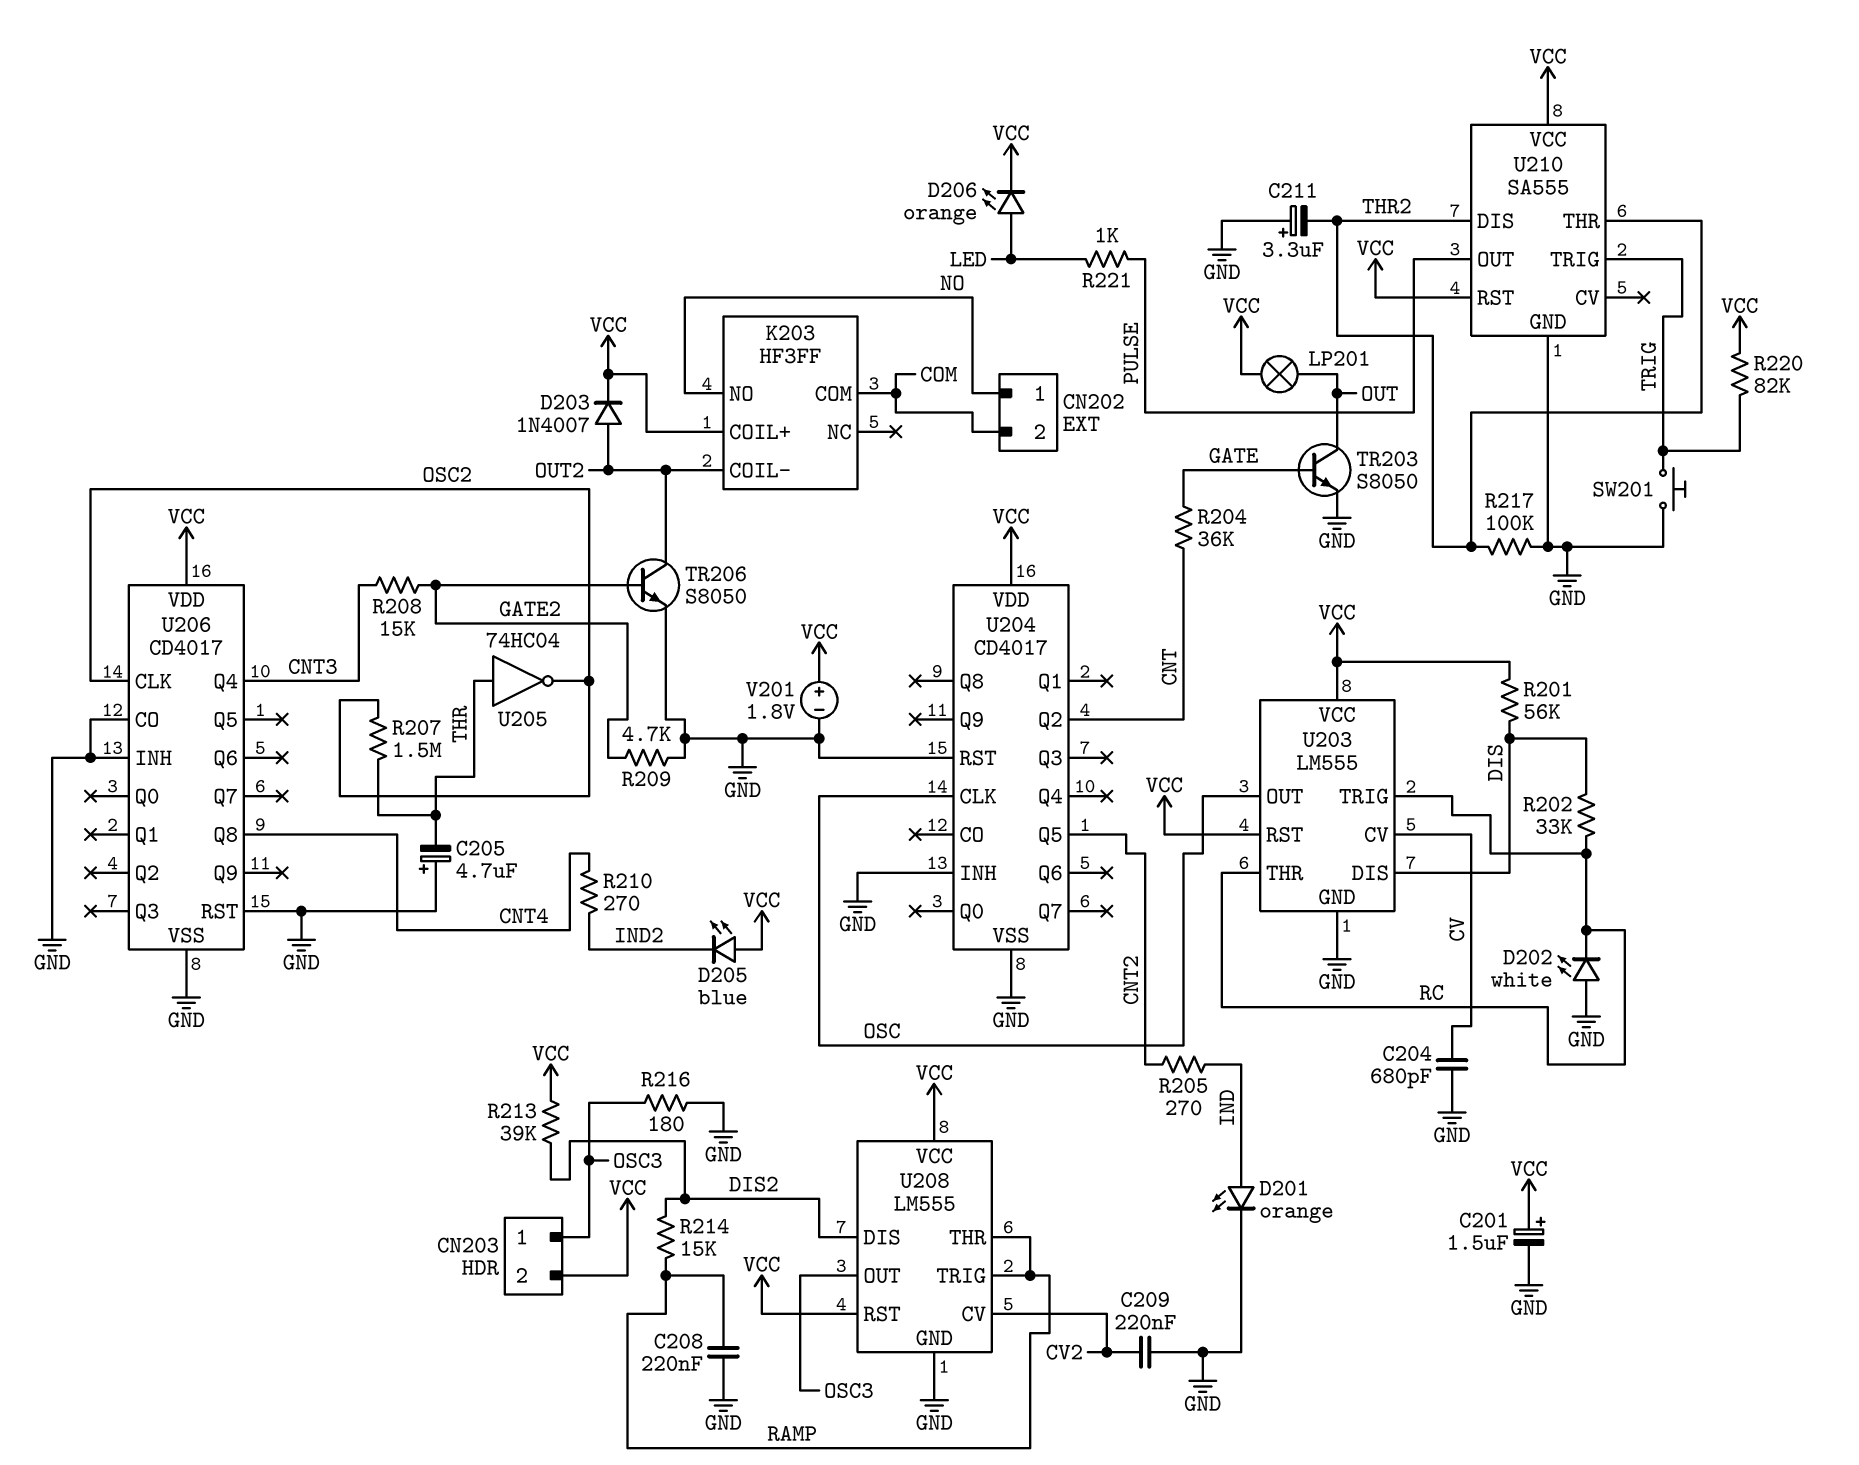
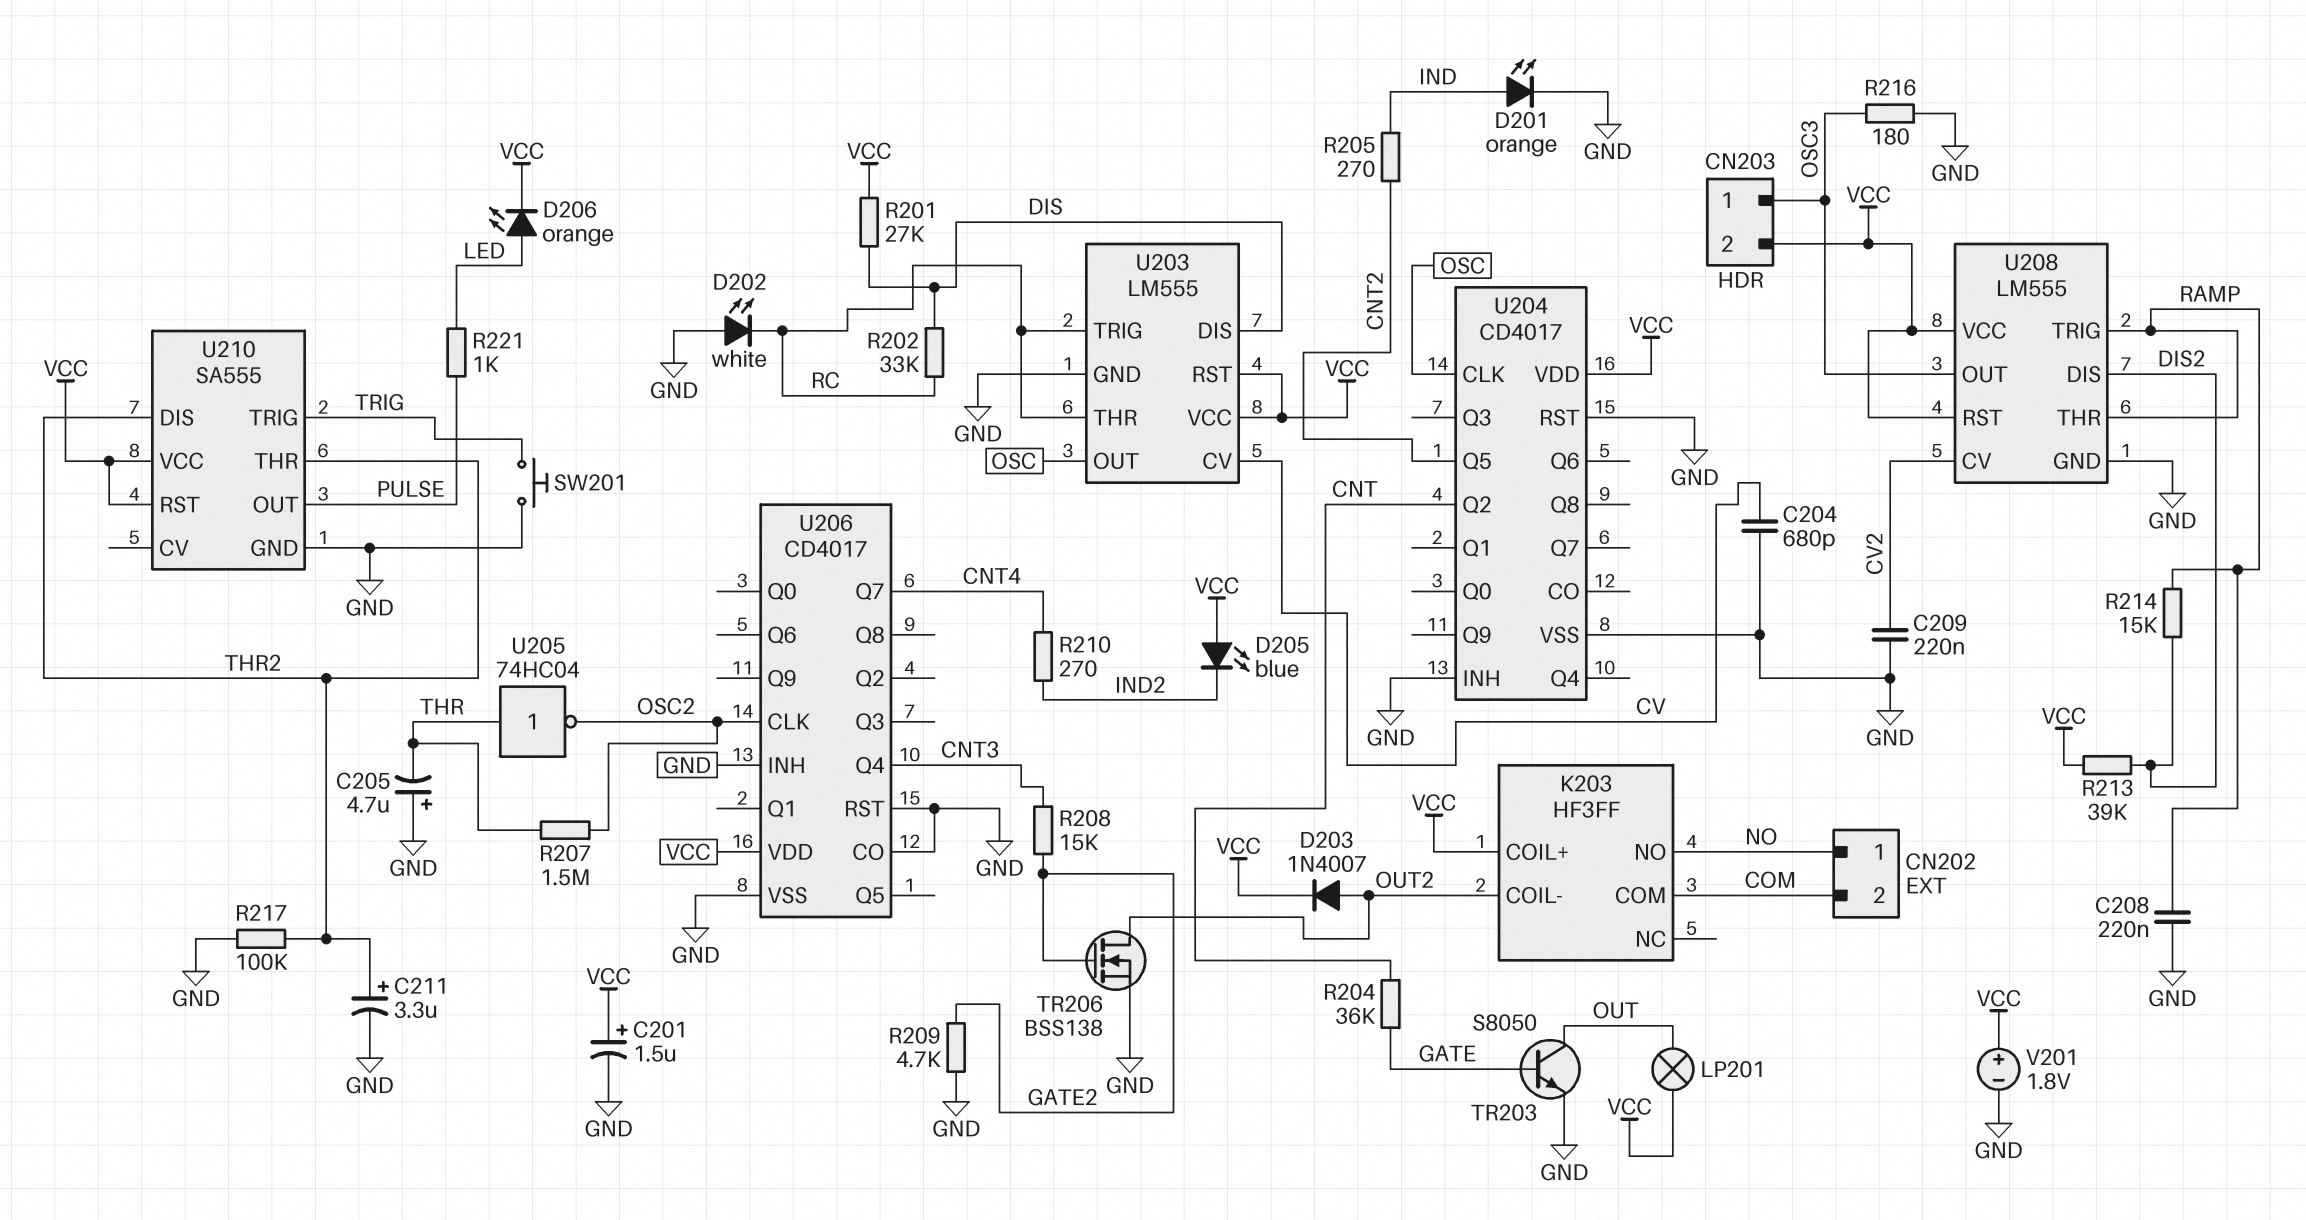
C211: 3.3uF (plus GND, minus THR2) -> 3.3uF (plus THR2, minus GND)
R201: 56k (DIS, VCC) -> 27k (DIS, VCC)
R220: 82k (TRIG, VCC) -> none
TR206: NPN S8050 (B GATE2, C OUT2, E GND) -> NMOS BSS138 (G GATE2, D OUT2, S GND)
U206 pin Q7: none -> CNT4
U206 pin Q8: CNT4 -> none

